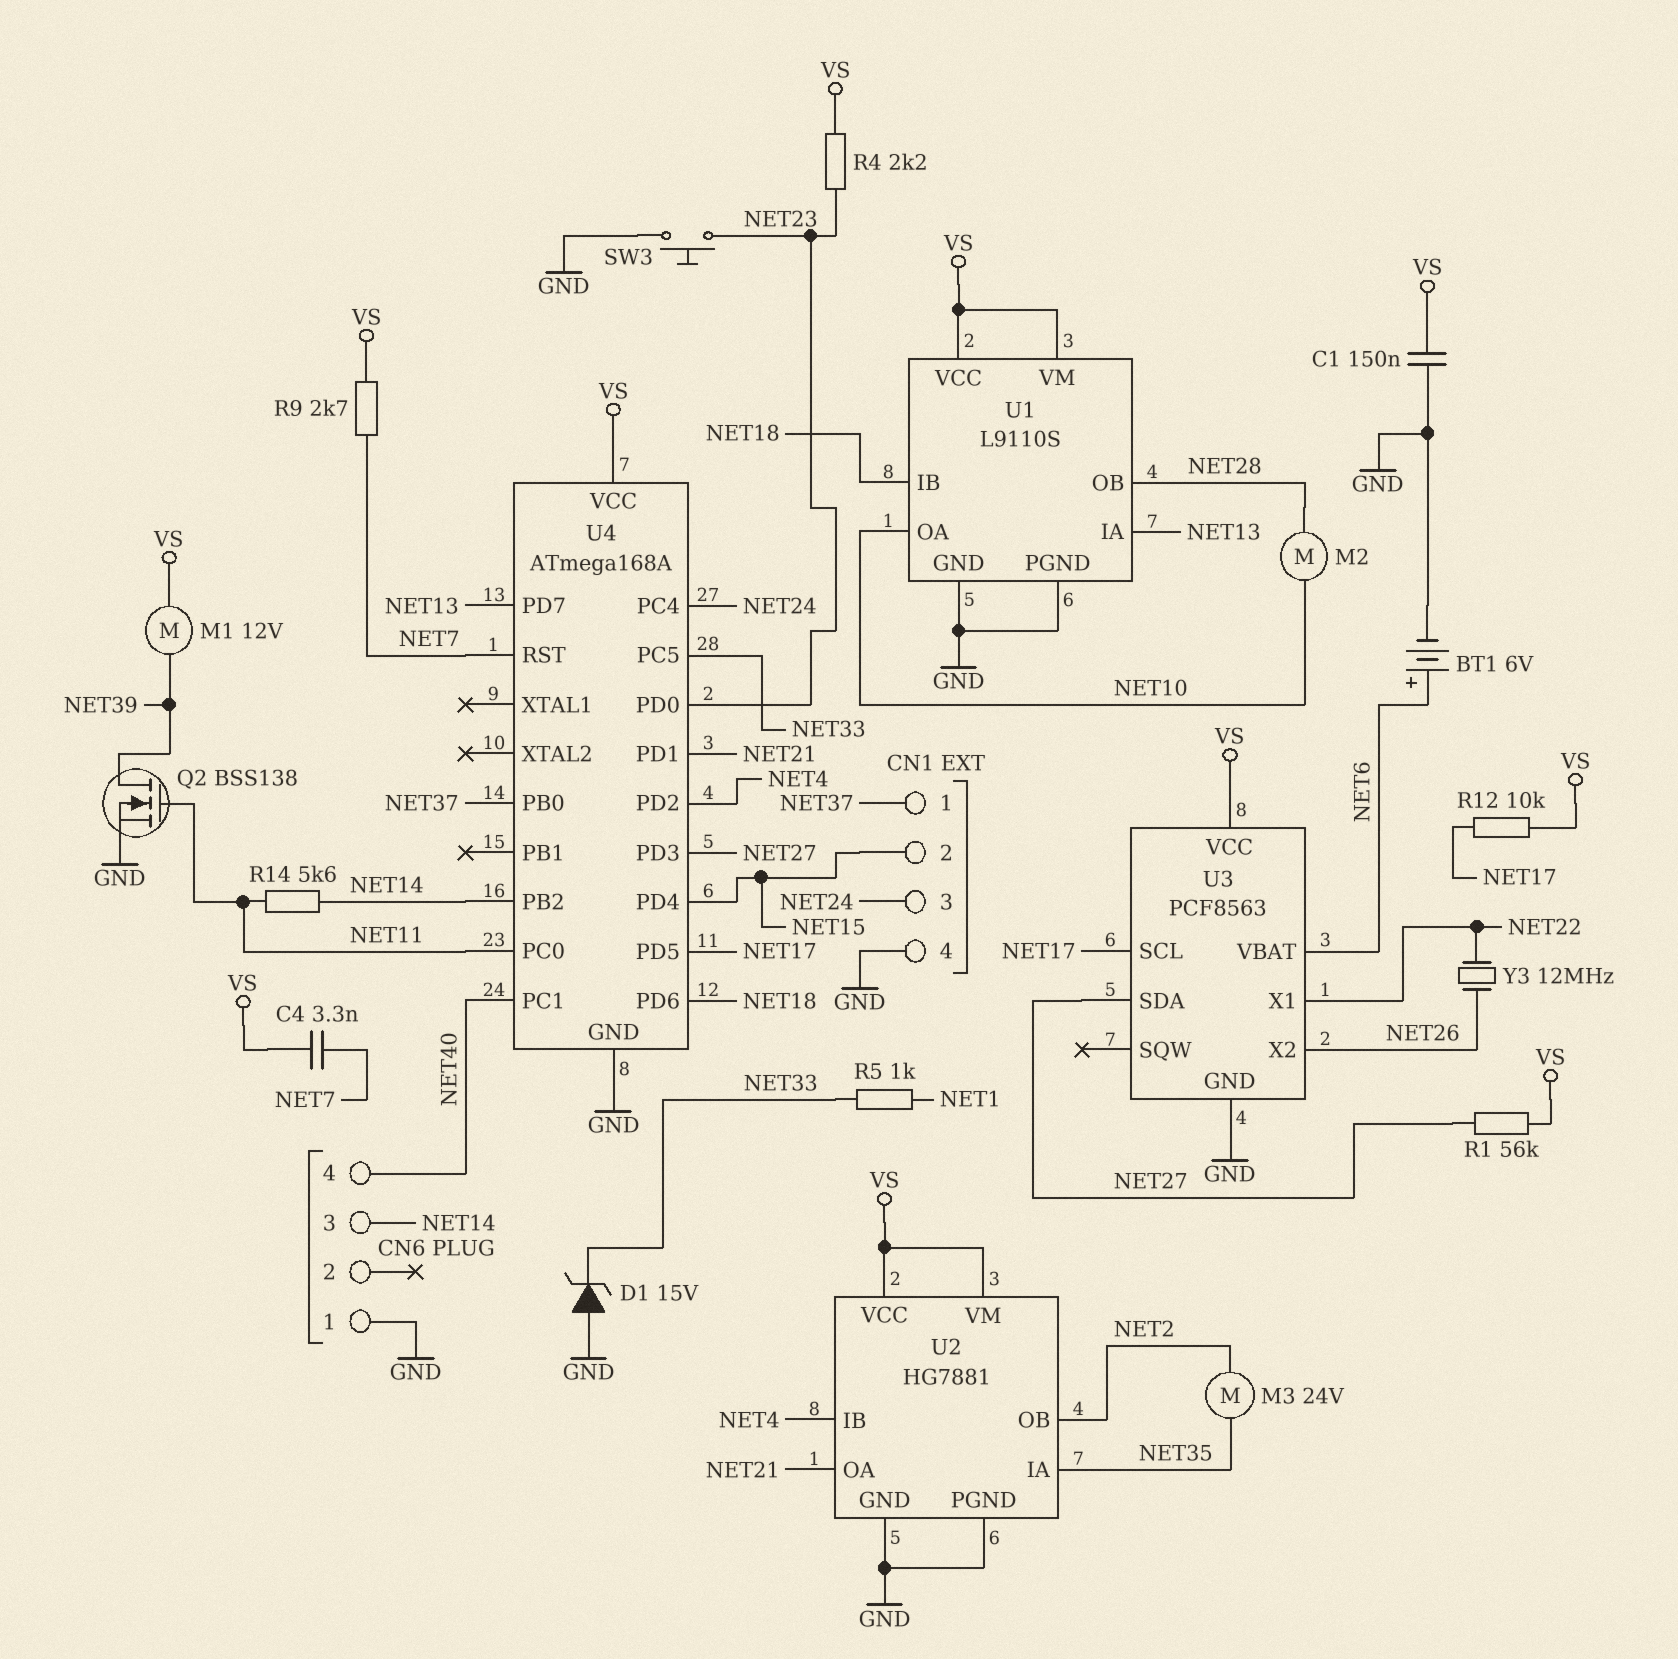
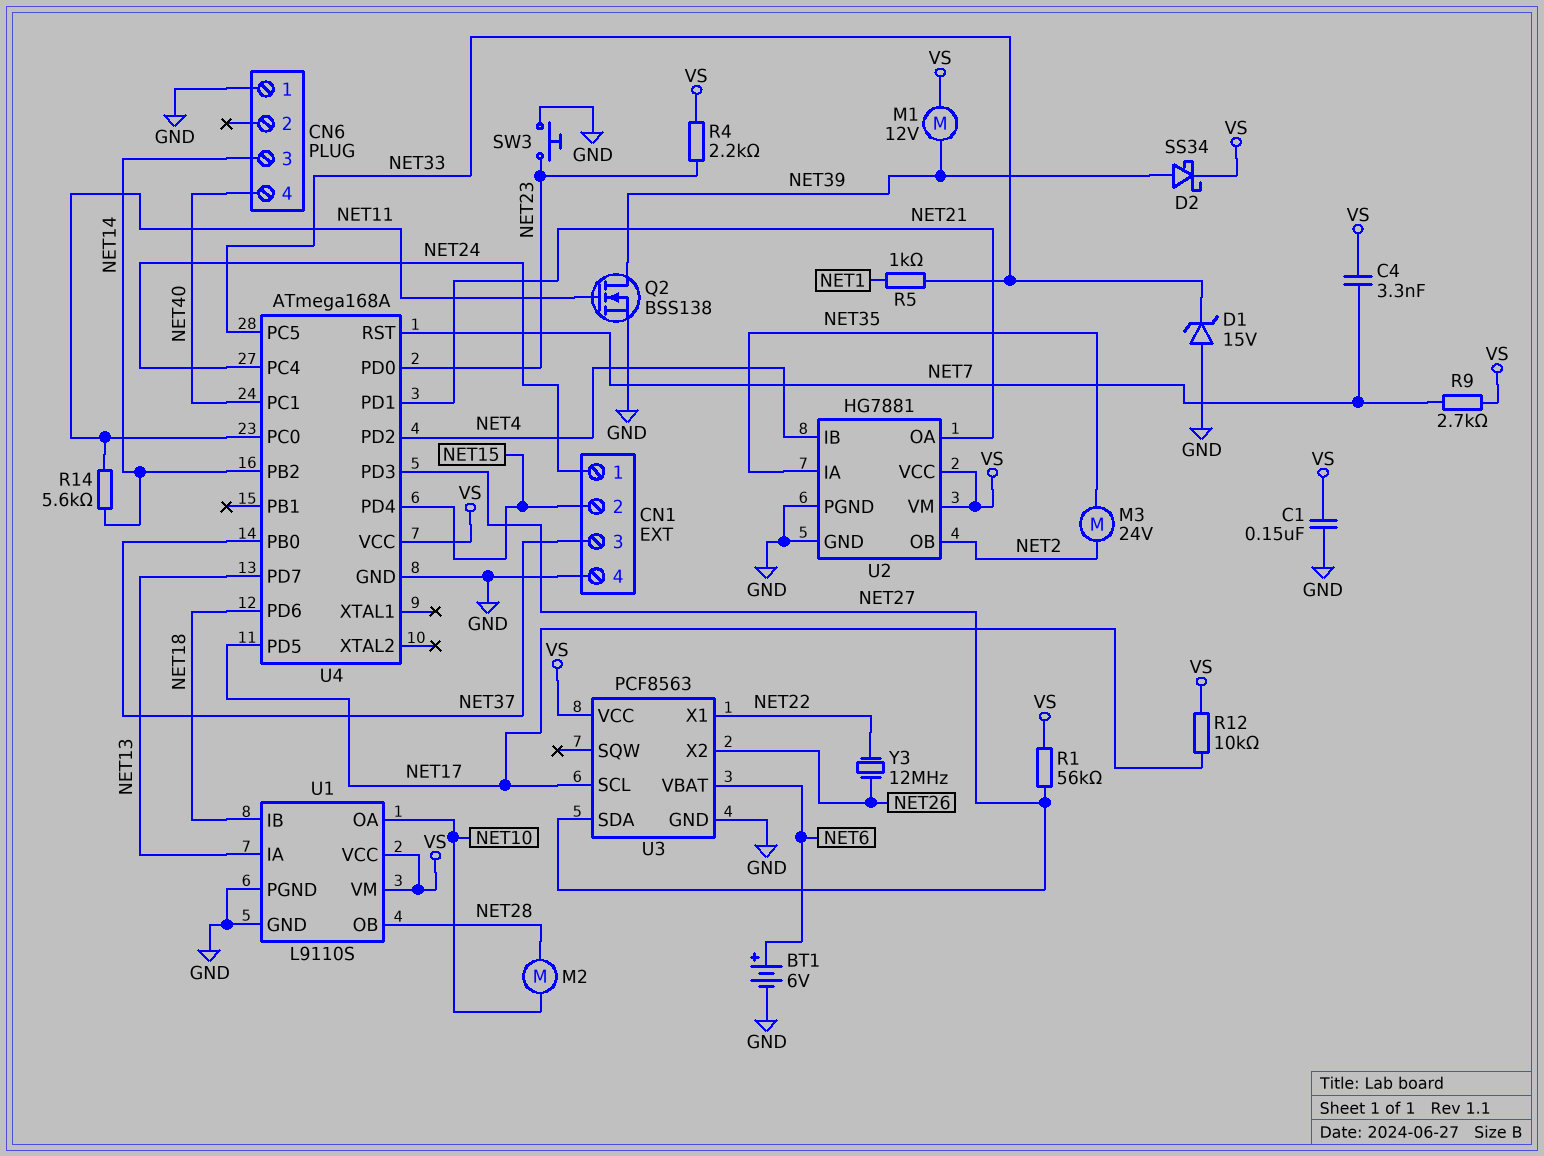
CN1 pin 1: NET37 -> NET24
CN1 pin 3: NET24 -> NET37
D2: none -> schottky SS34 (A NET39, K VS)

